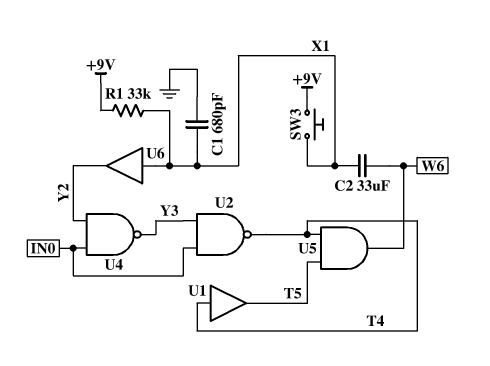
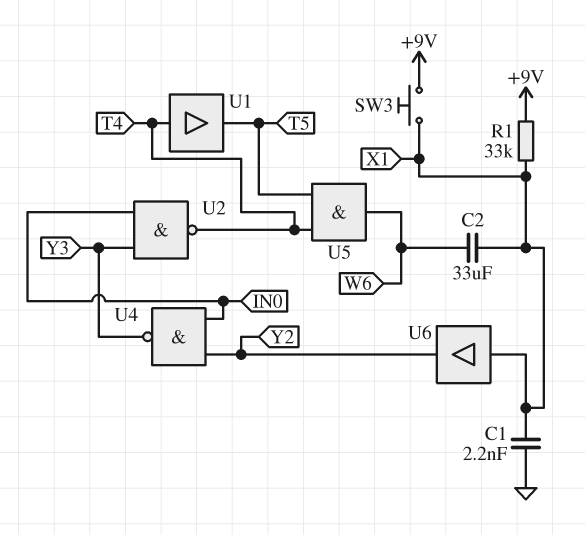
C1: 680pF (GND, X1) -> 2.2nF (GND, X1)

